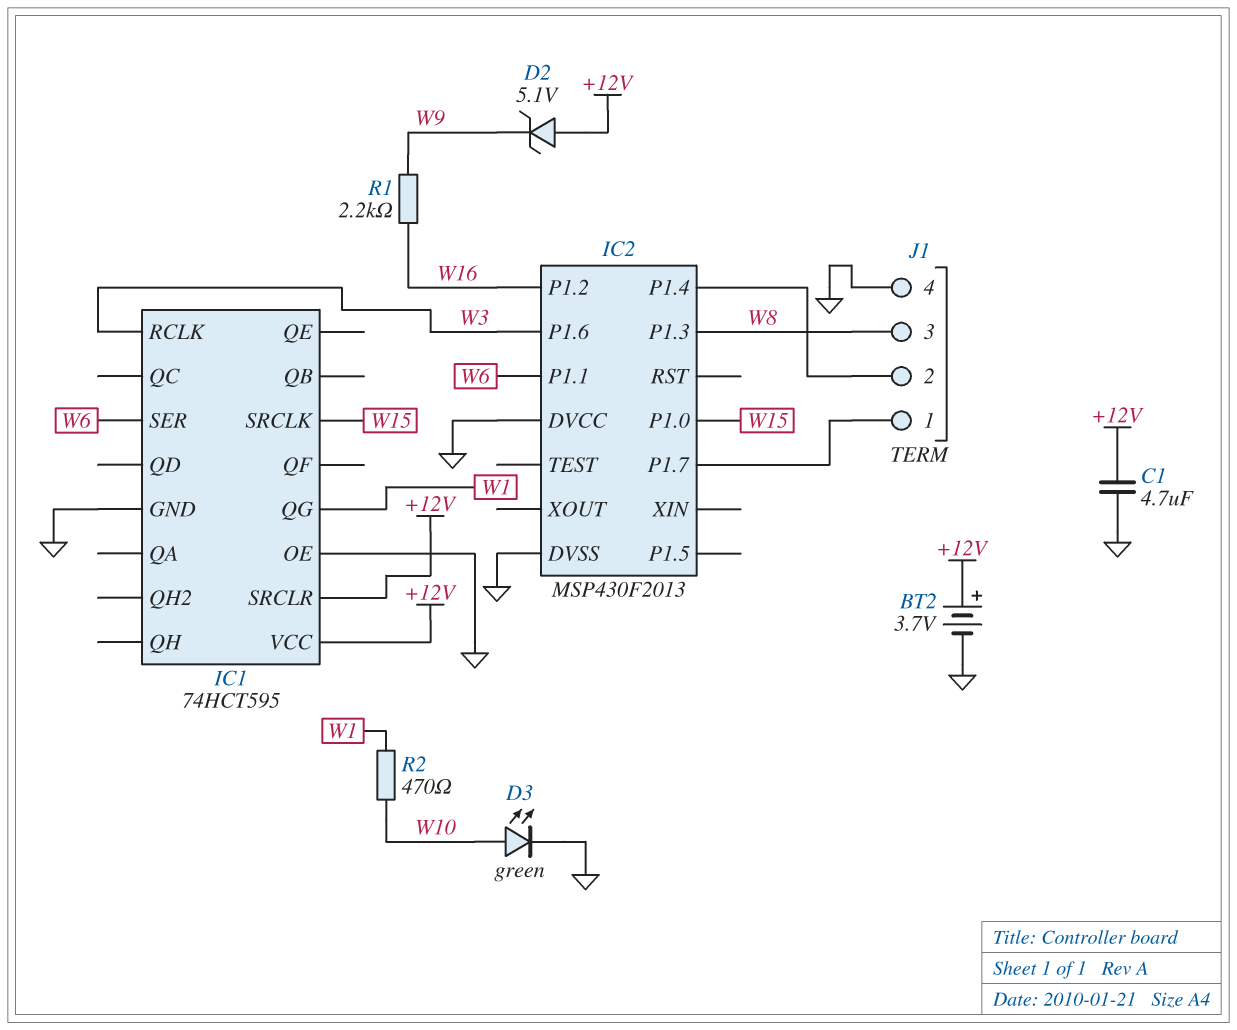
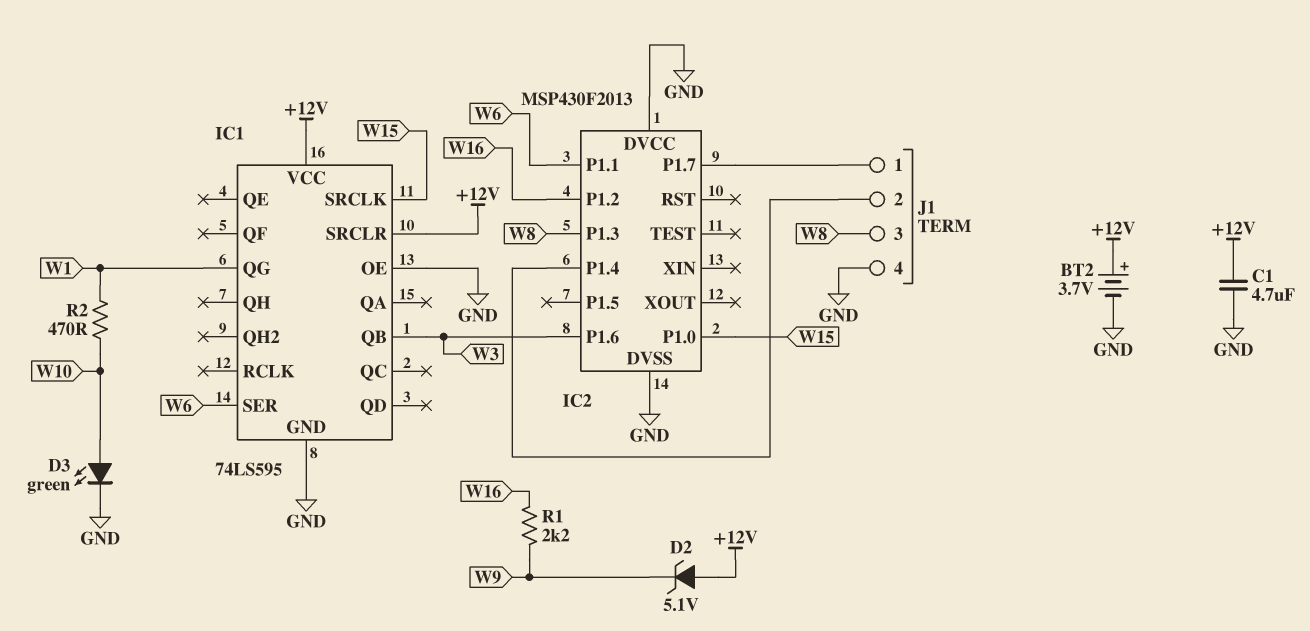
IC1: 74HCT595 -> 74LS595
IC1 pin QB: none -> W3
IC1 pin RCLK: W3 -> none

